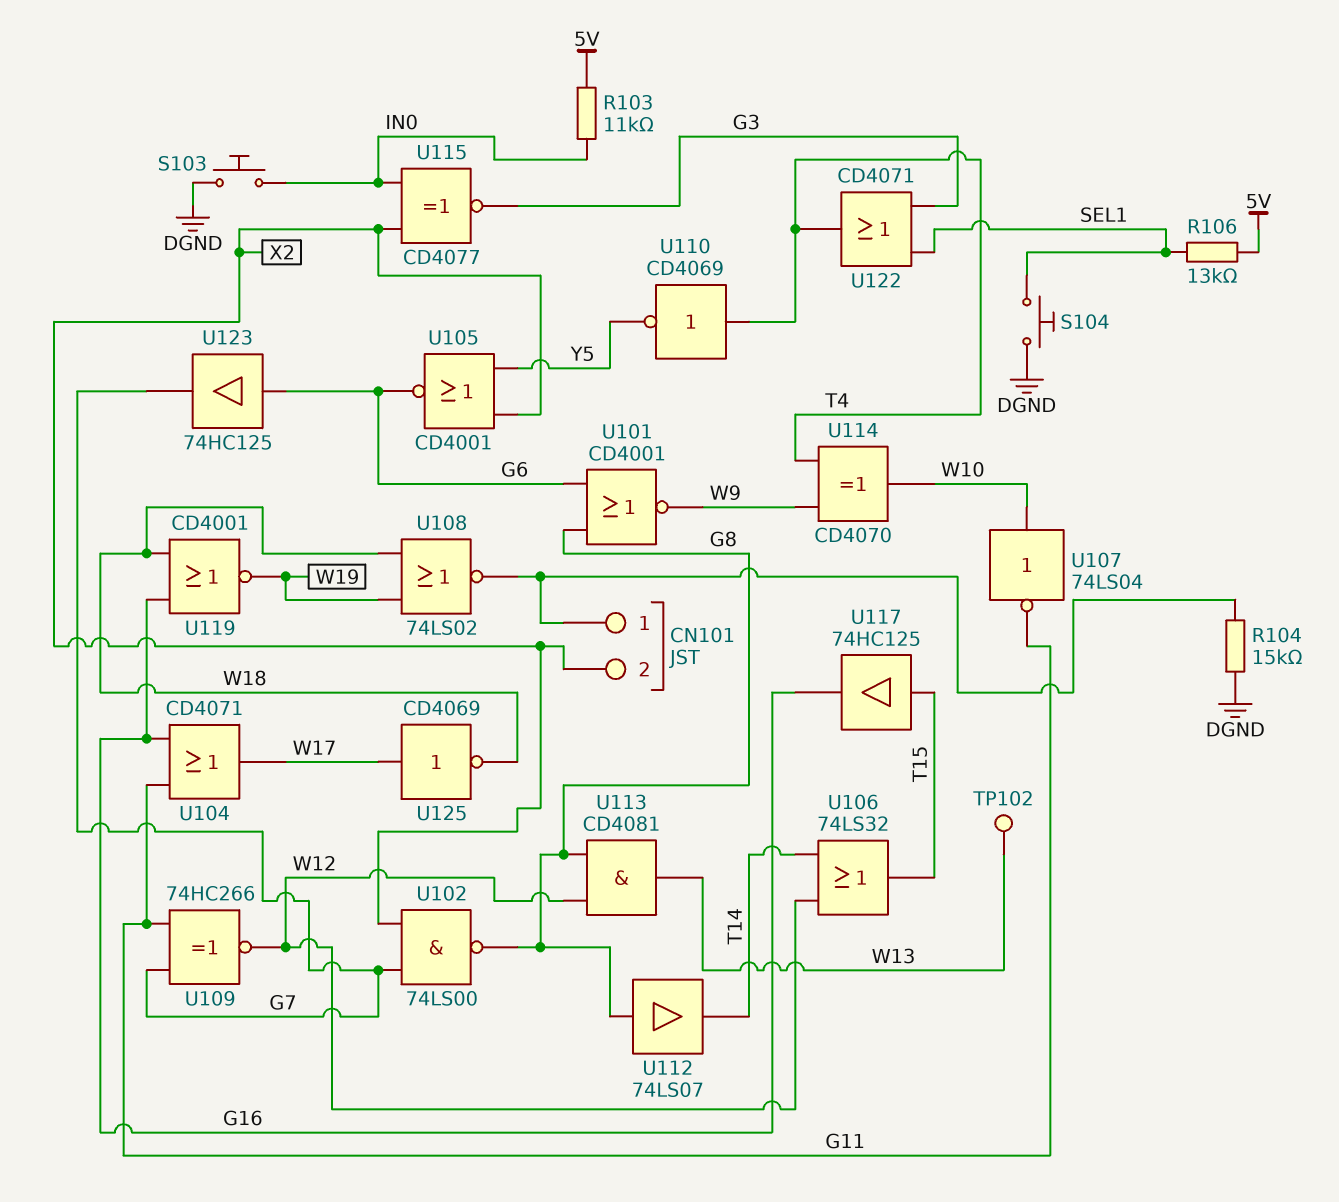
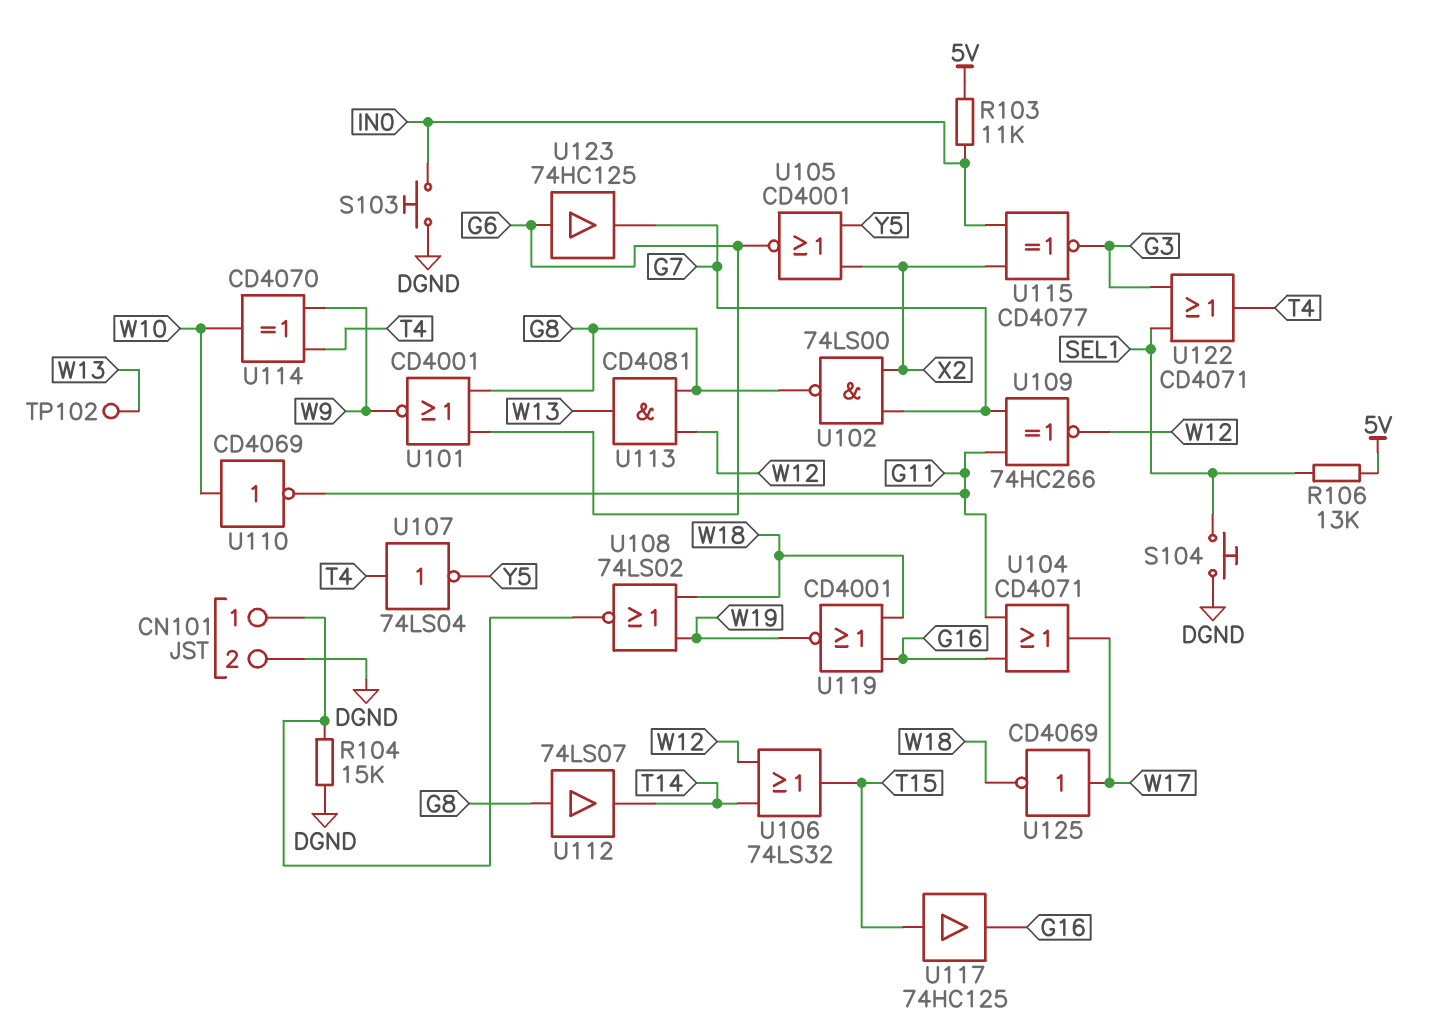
CN101 pin 2: X2 -> DGND
U107: NOT 74LS04 (in W10, out G11) -> NOT 74LS04 (in T4, out Y5)
U110: NOT CD4069 (in T4, out Y5) -> NOT CD4069 (in W10, out G11)

